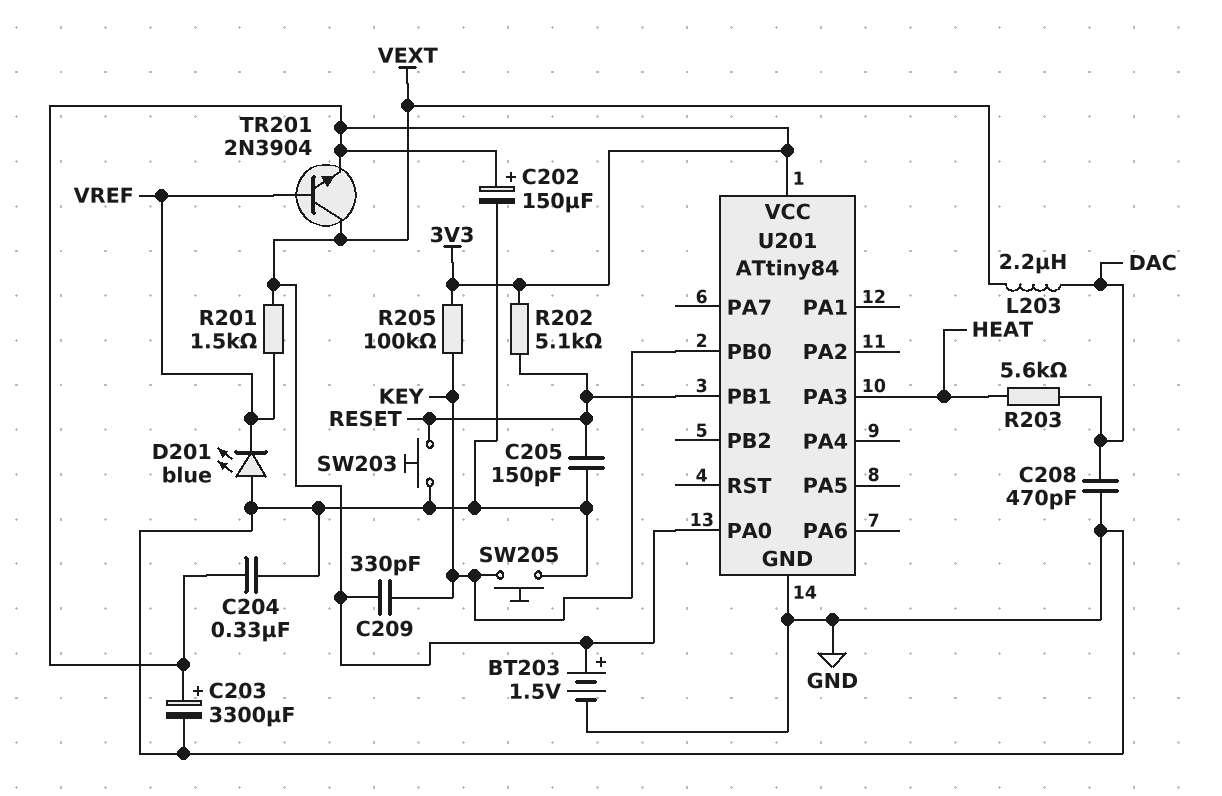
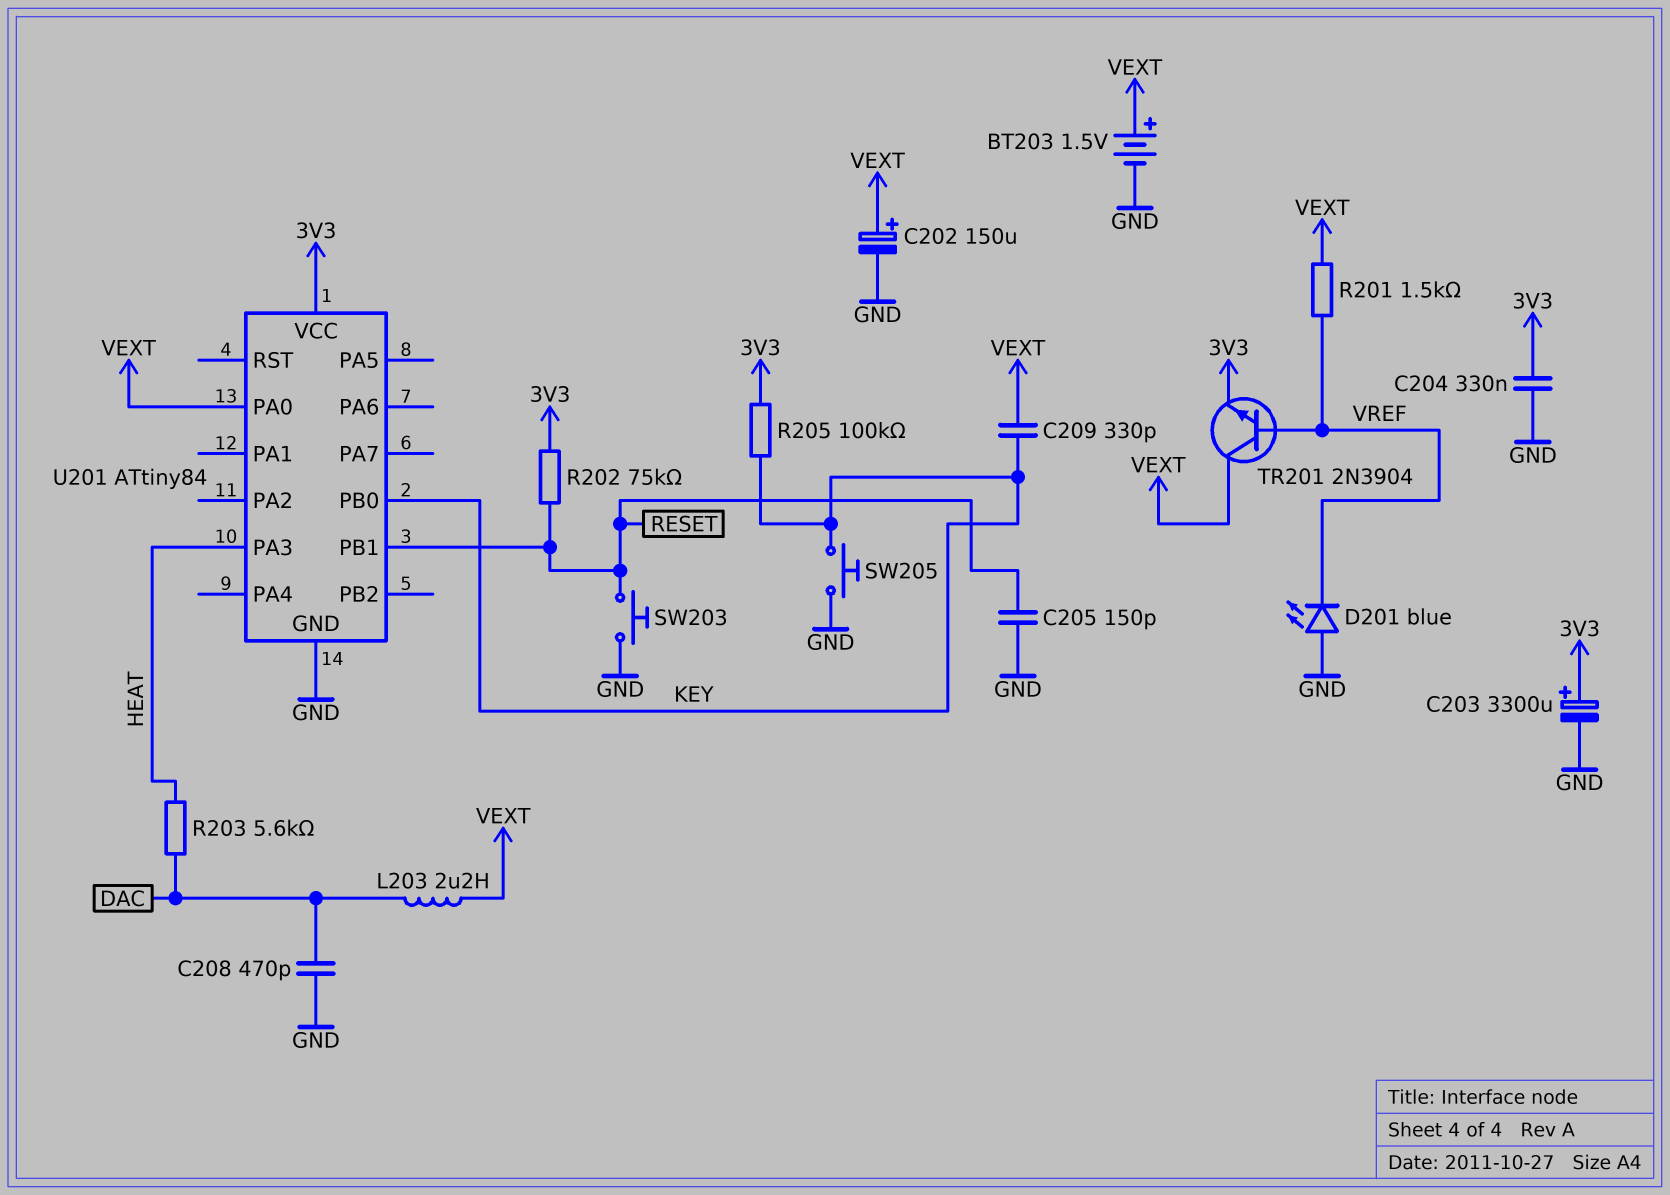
C202: 150uF (plus 3V3, minus GND) -> 150uF (plus VEXT, minus GND)
R202: 5.1k (3V3, RESET) -> 75k (3V3, RESET)

